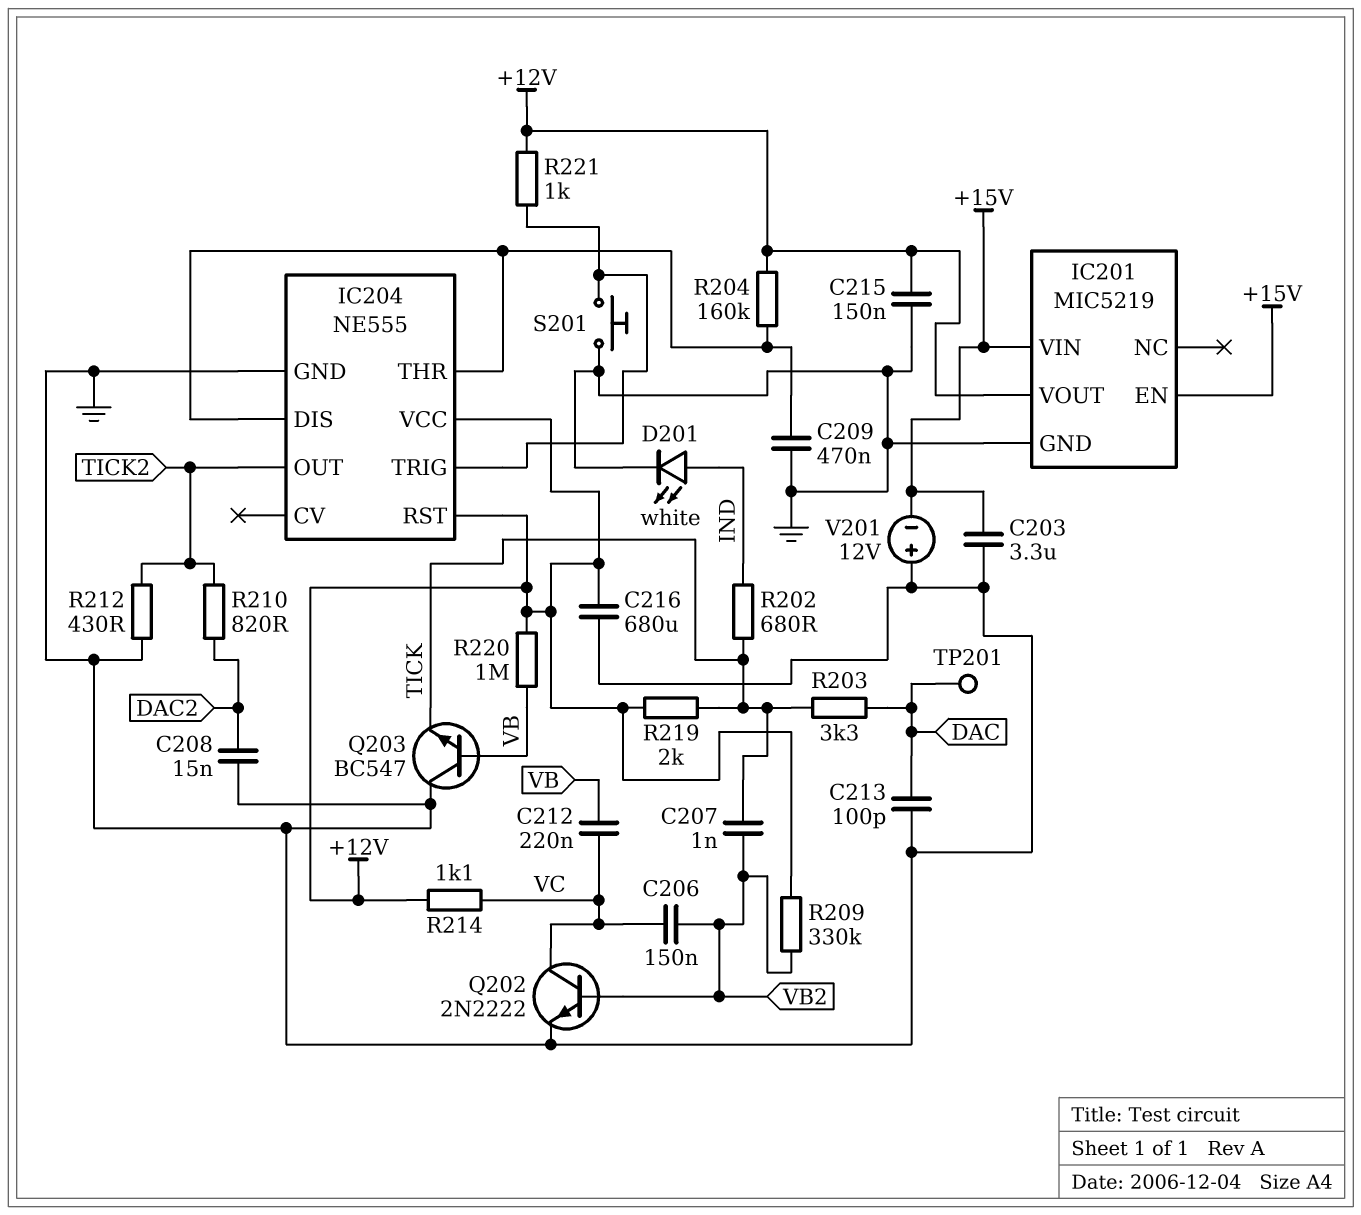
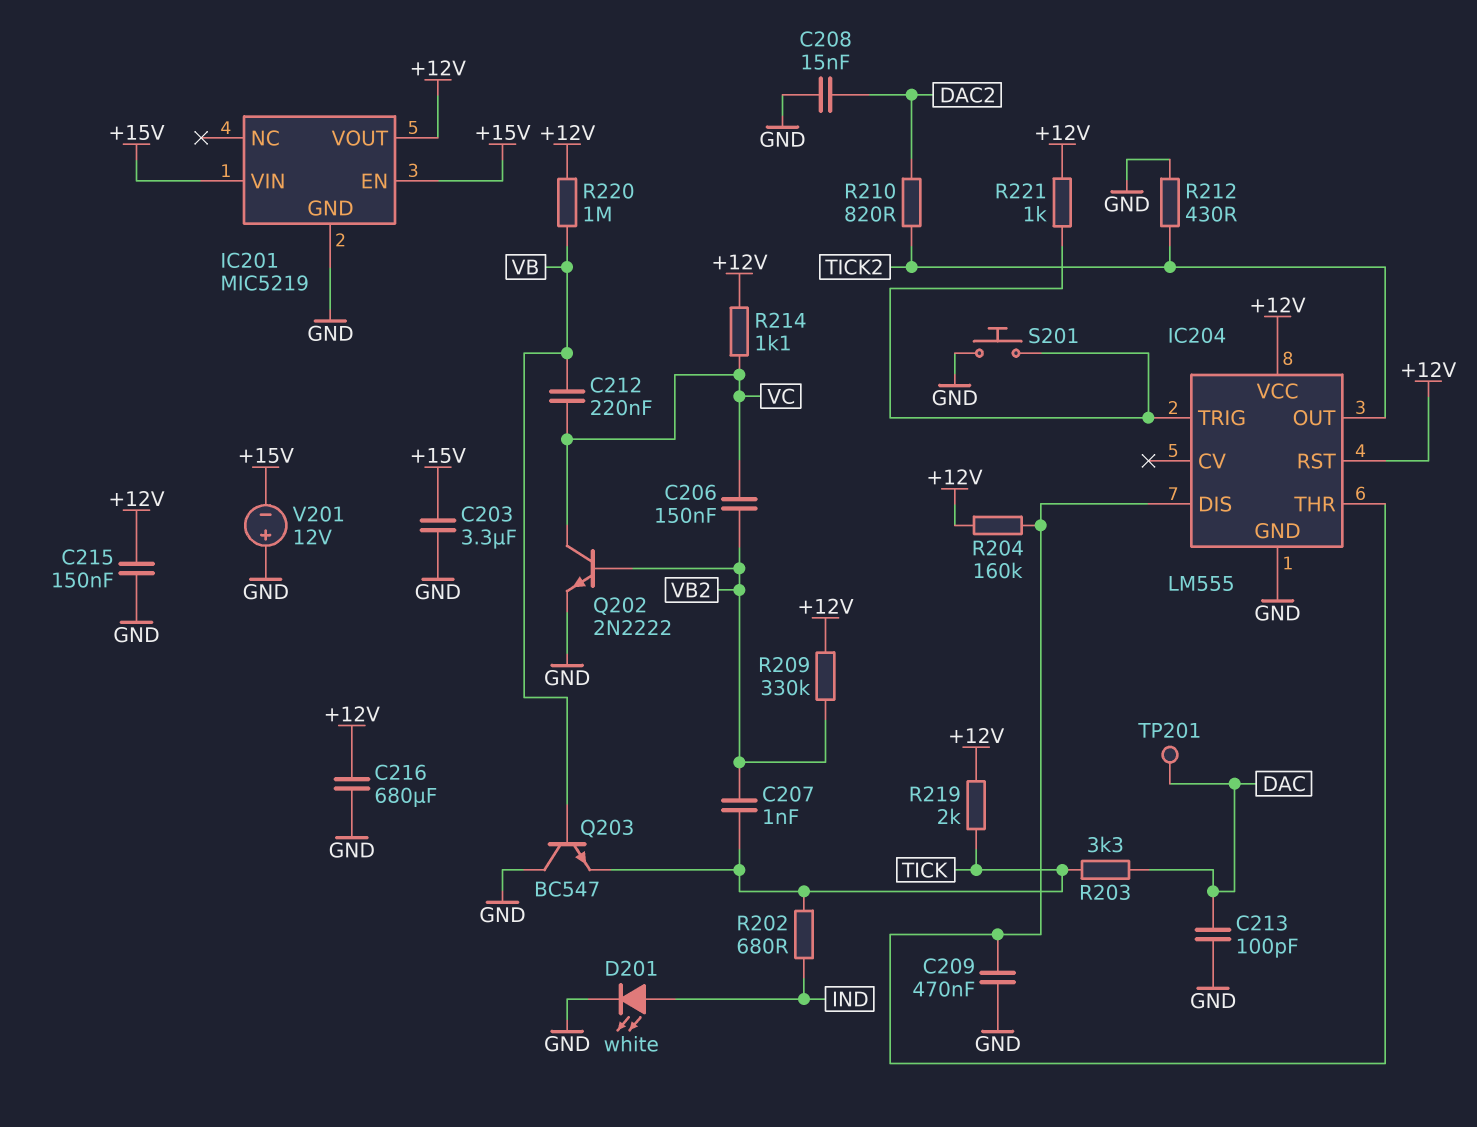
IC204: NE555 -> LM555

